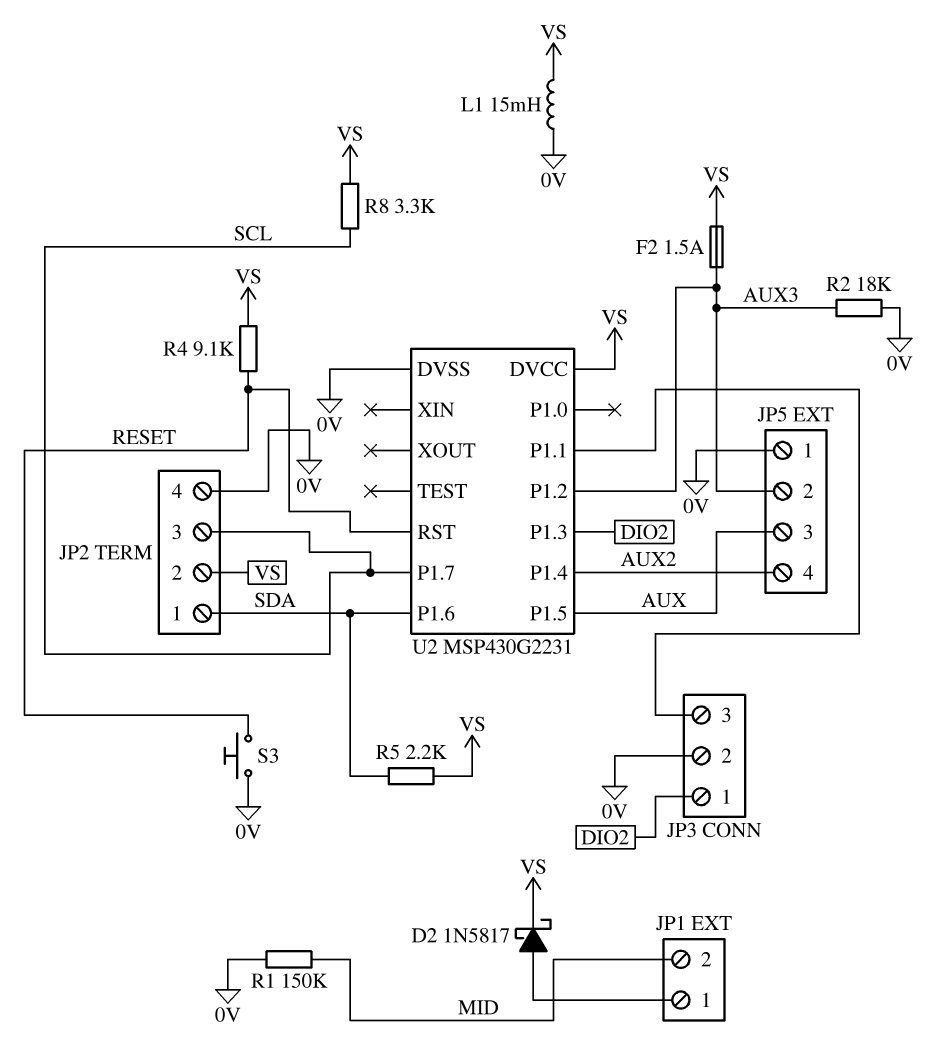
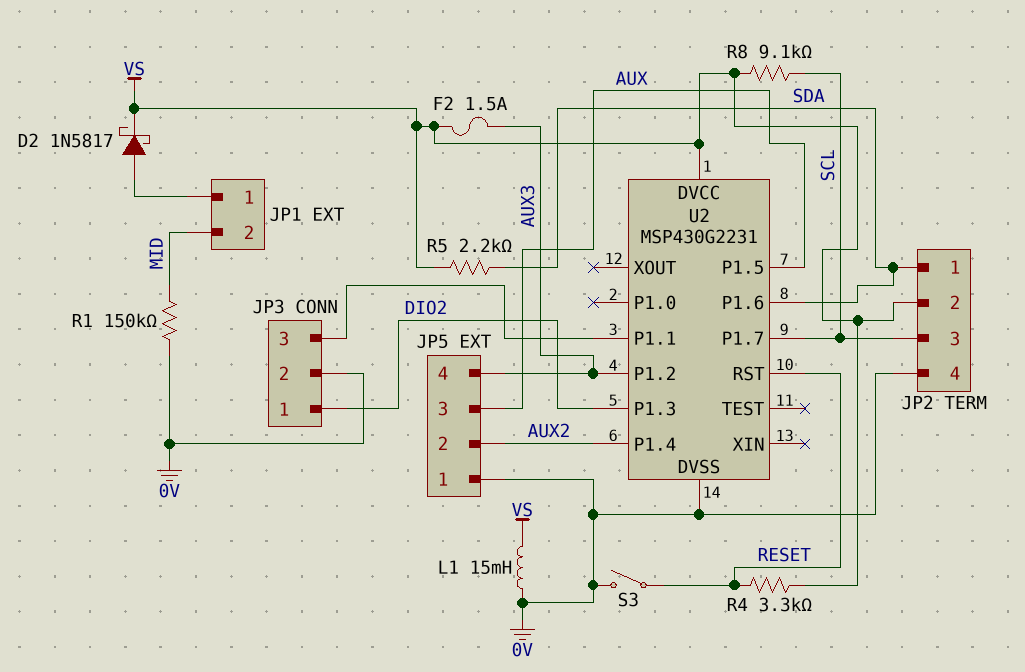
JP5 pin 2: AUX3 -> AUX2
JP5 pin 4: AUX2 -> AUX3
R2: 18k (0V, AUX3) -> none
R4: 9.1k (RESET, VS) -> 3.3k (RESET, VS)
R8: 3.3k (SCL, VS) -> 9.1k (SCL, VS)
S3: button (0V, RESET) -> switch (0V, RESET)

